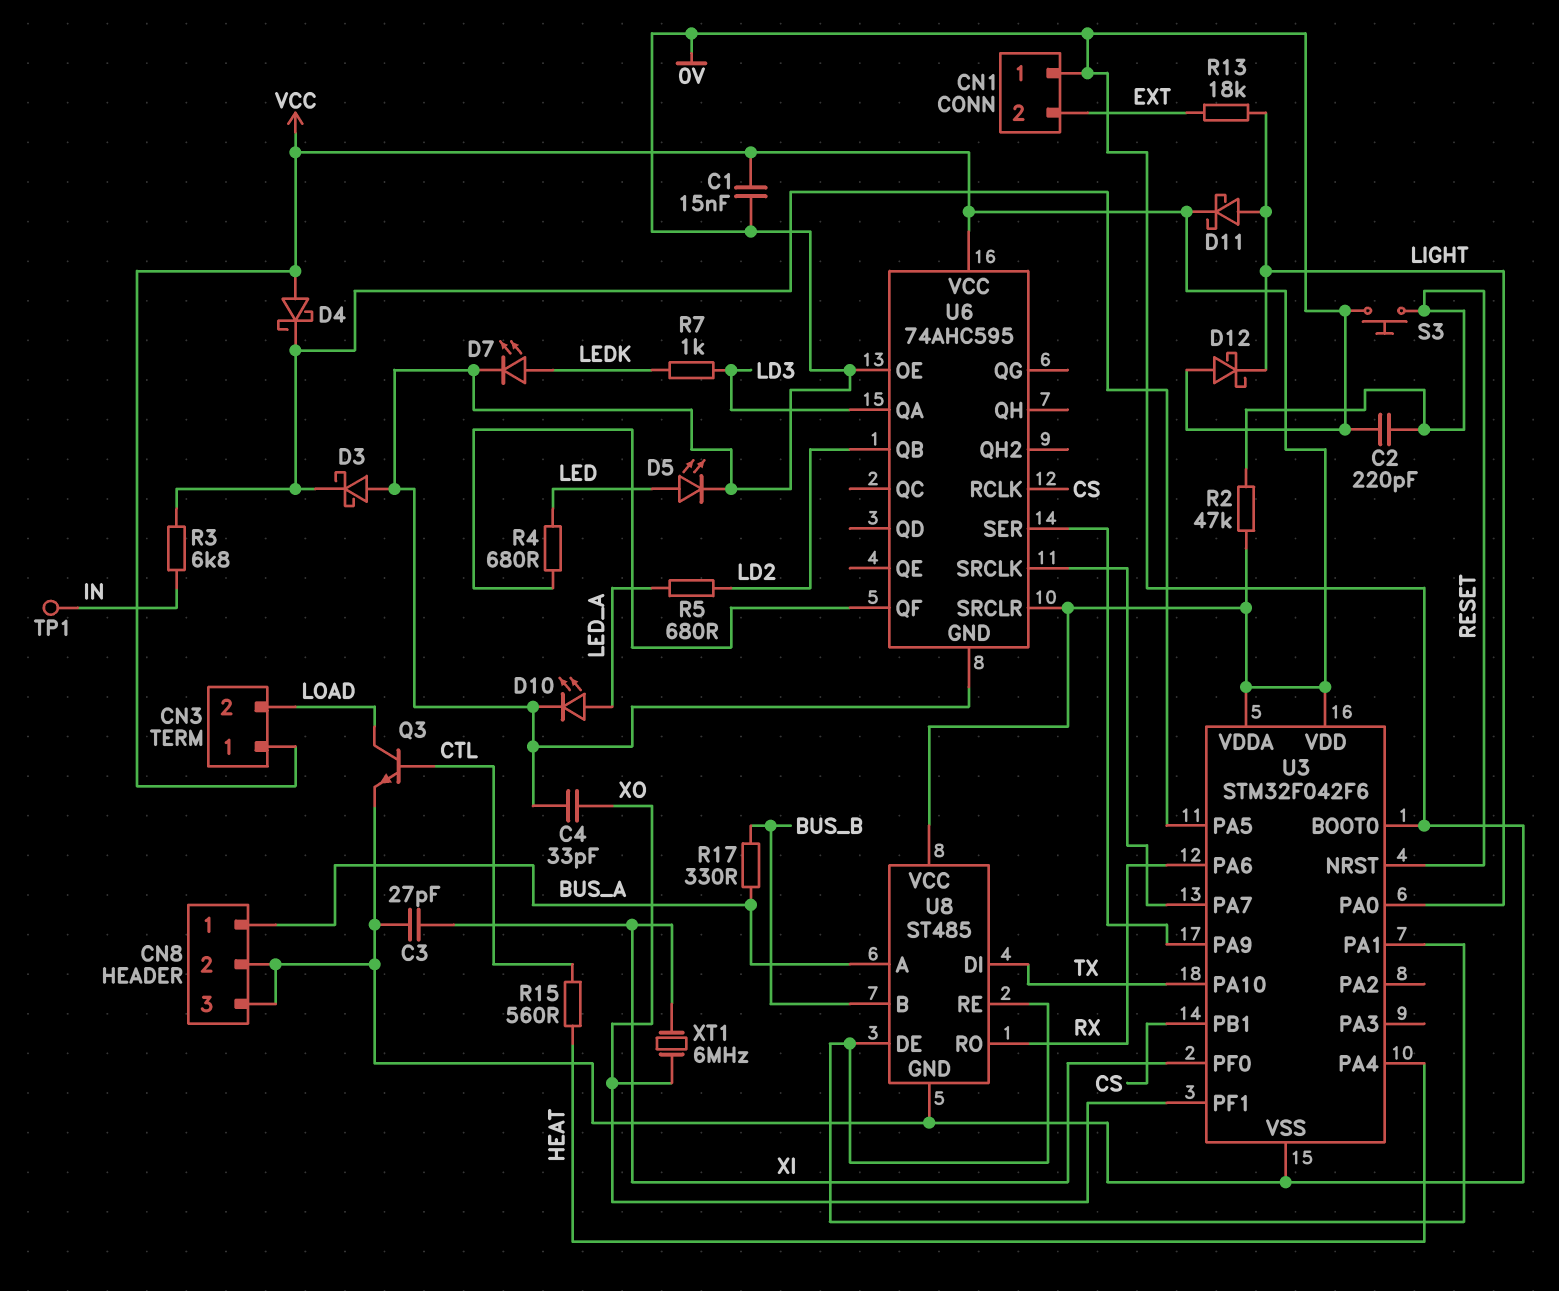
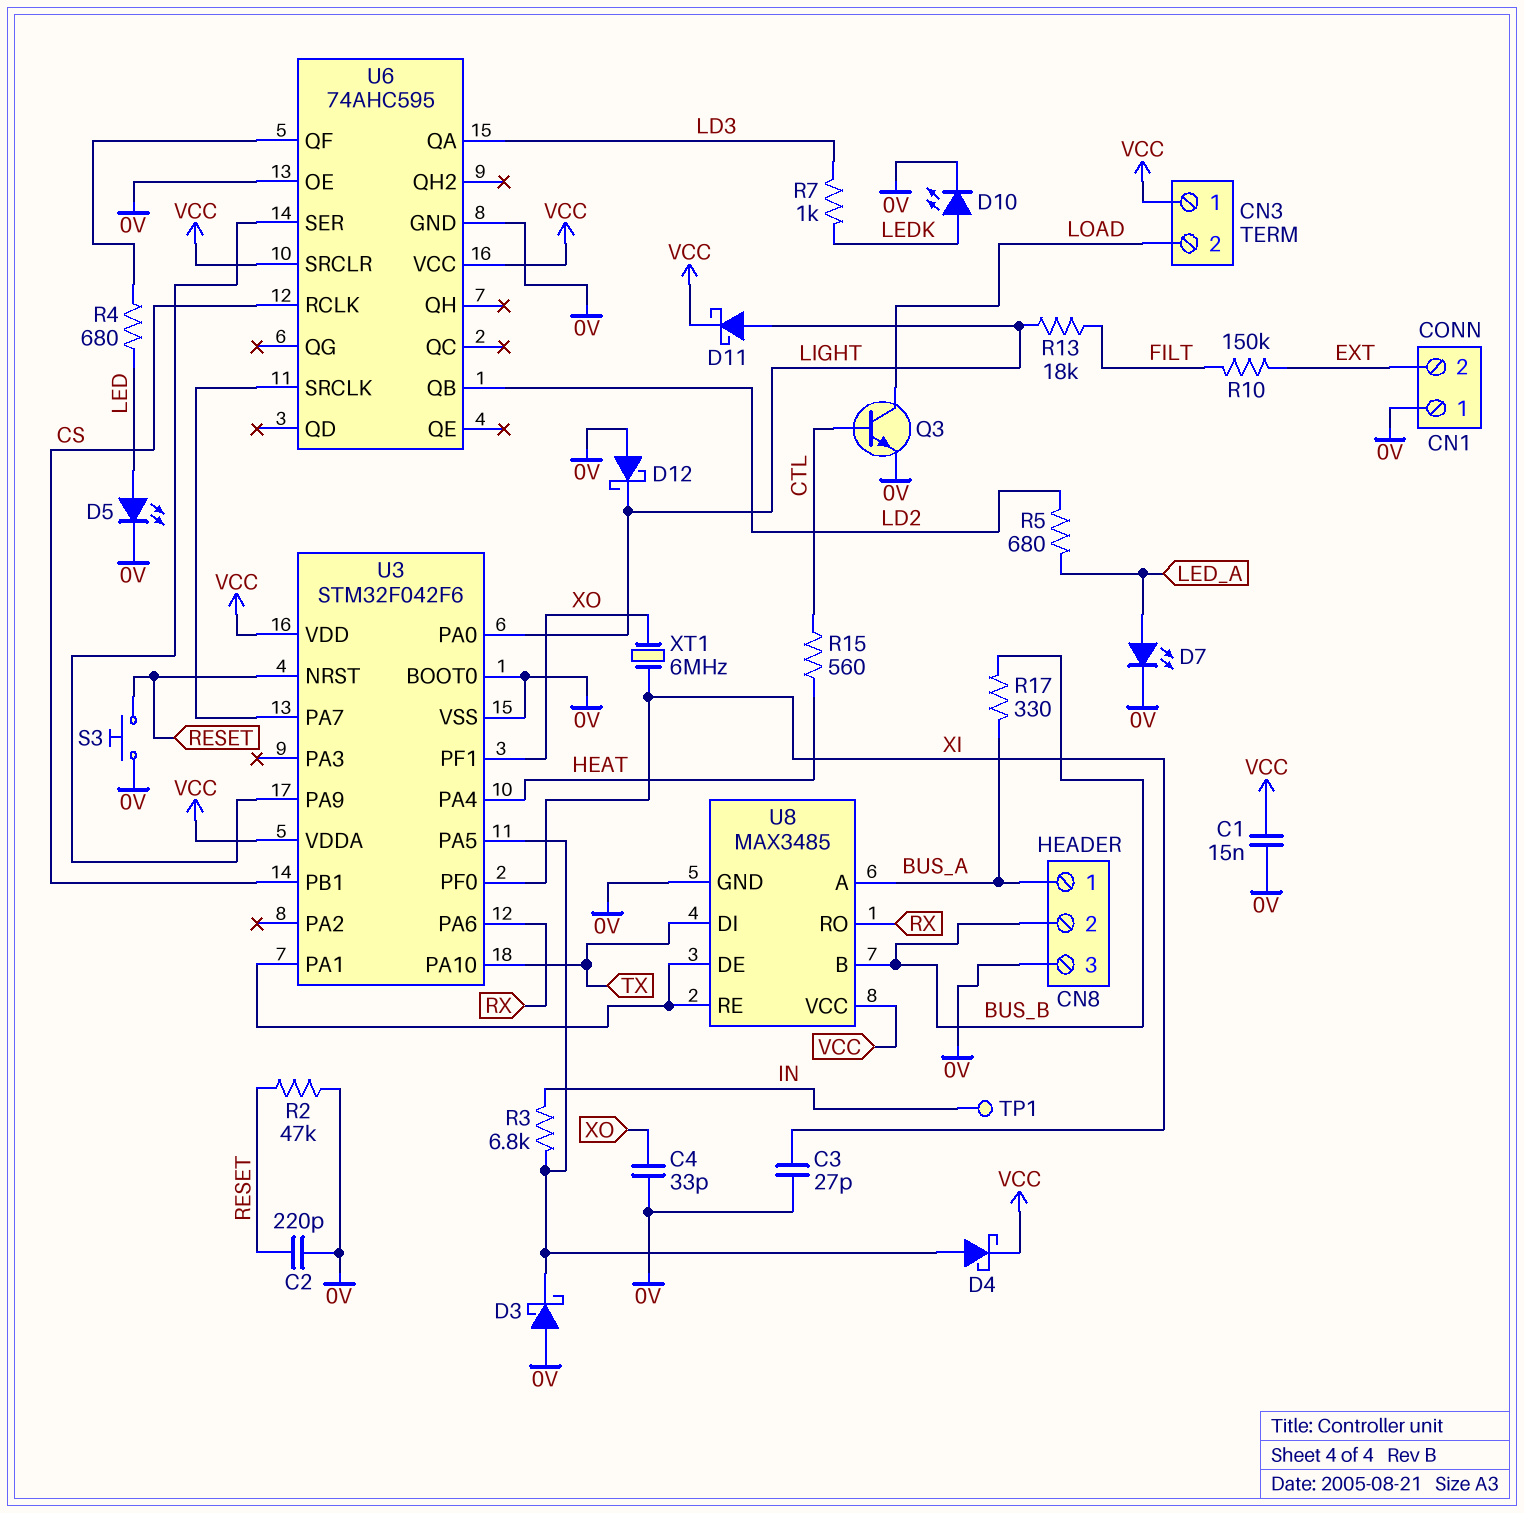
CN8 pin 2: 0V -> BUS_B
D4: schottky (A VCC, K U3/PA5) -> schottky (A U3/PA5, K VCC)
D7: LED (A LEDK, K 0V) -> LED (A LED_A, K 0V)
D10: LED (A LED_A, K 0V) -> LED (A LEDK, K 0V)
R2: 47k (RESET, VCC) -> 47k (0V, RESET)
R10: none -> 150k (EXT, FILT)
R13: 18k (EXT, LIGHT) -> 18k (FILT, LIGHT)
U8: ST485 -> MAX3485

